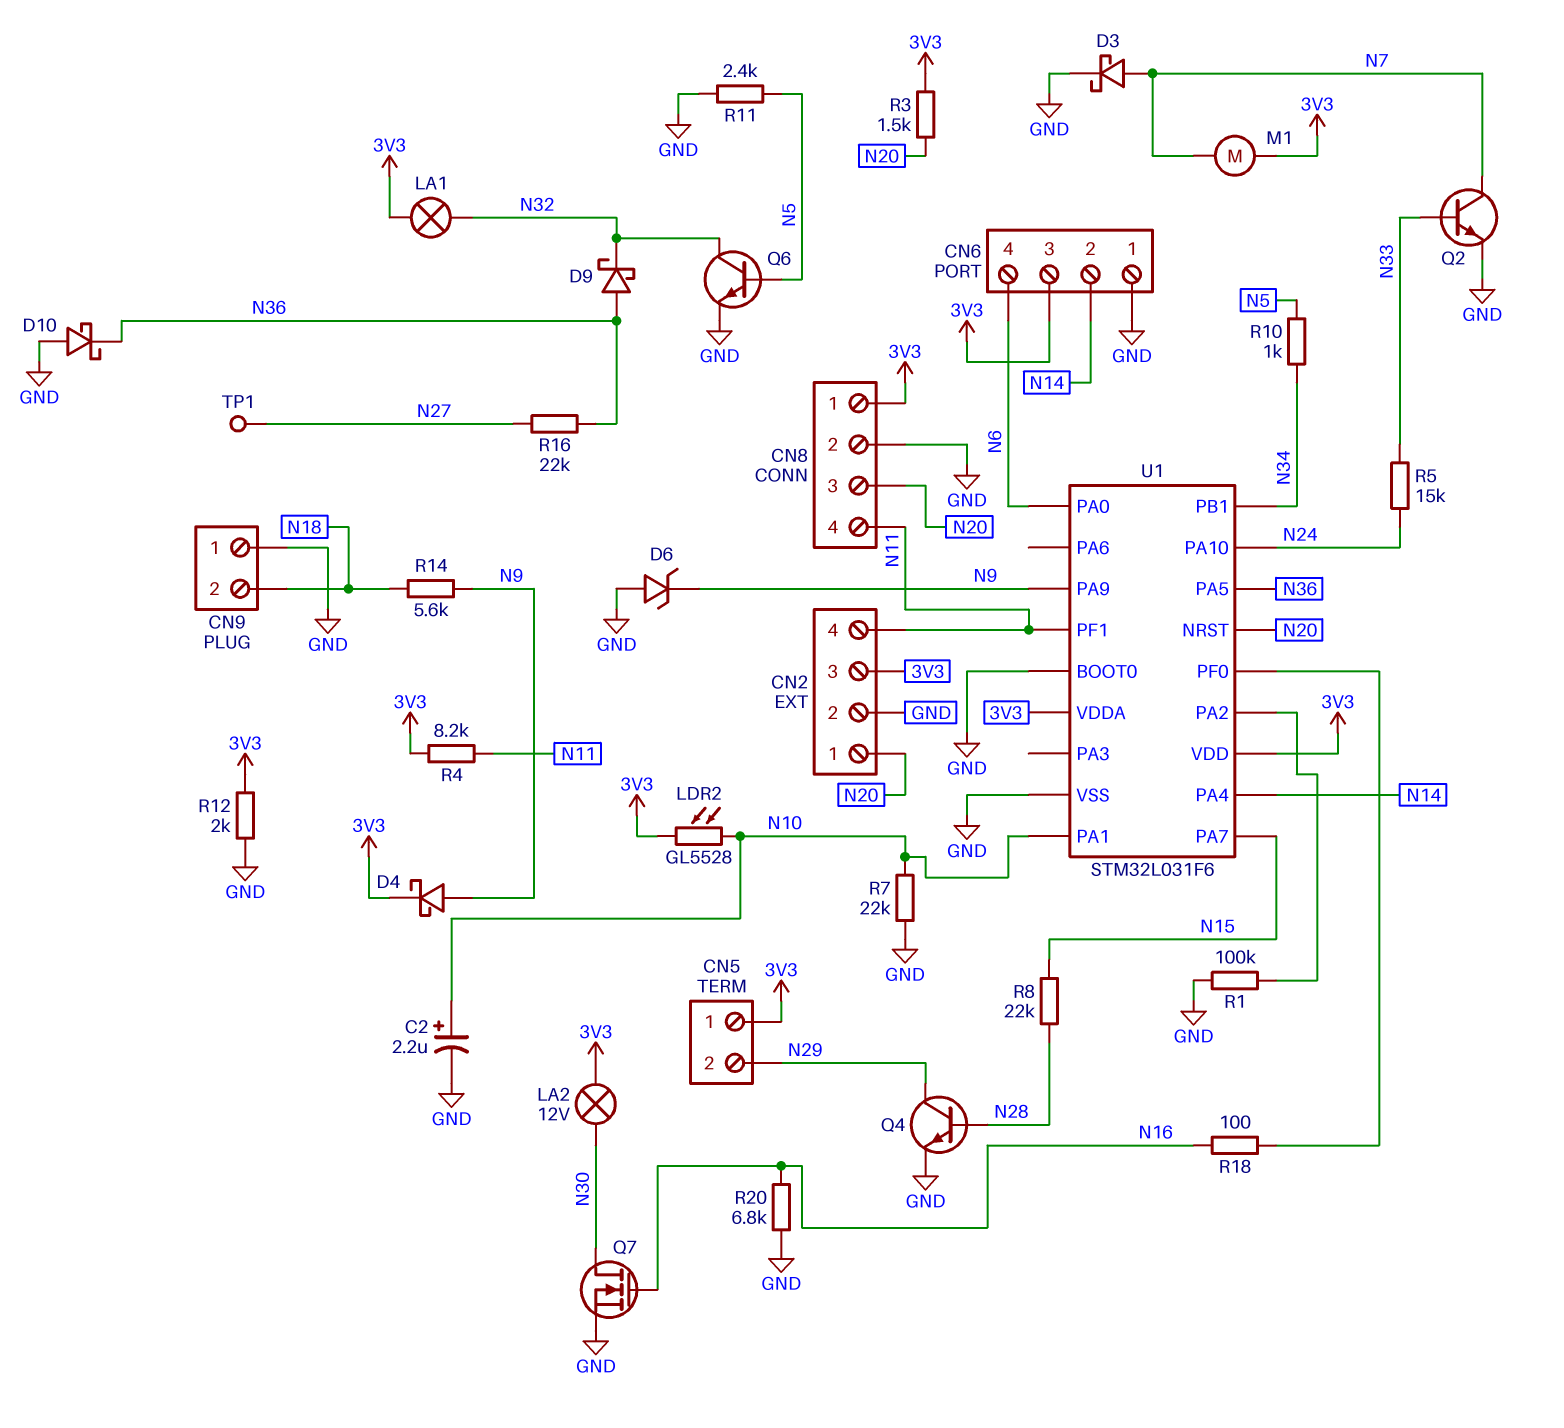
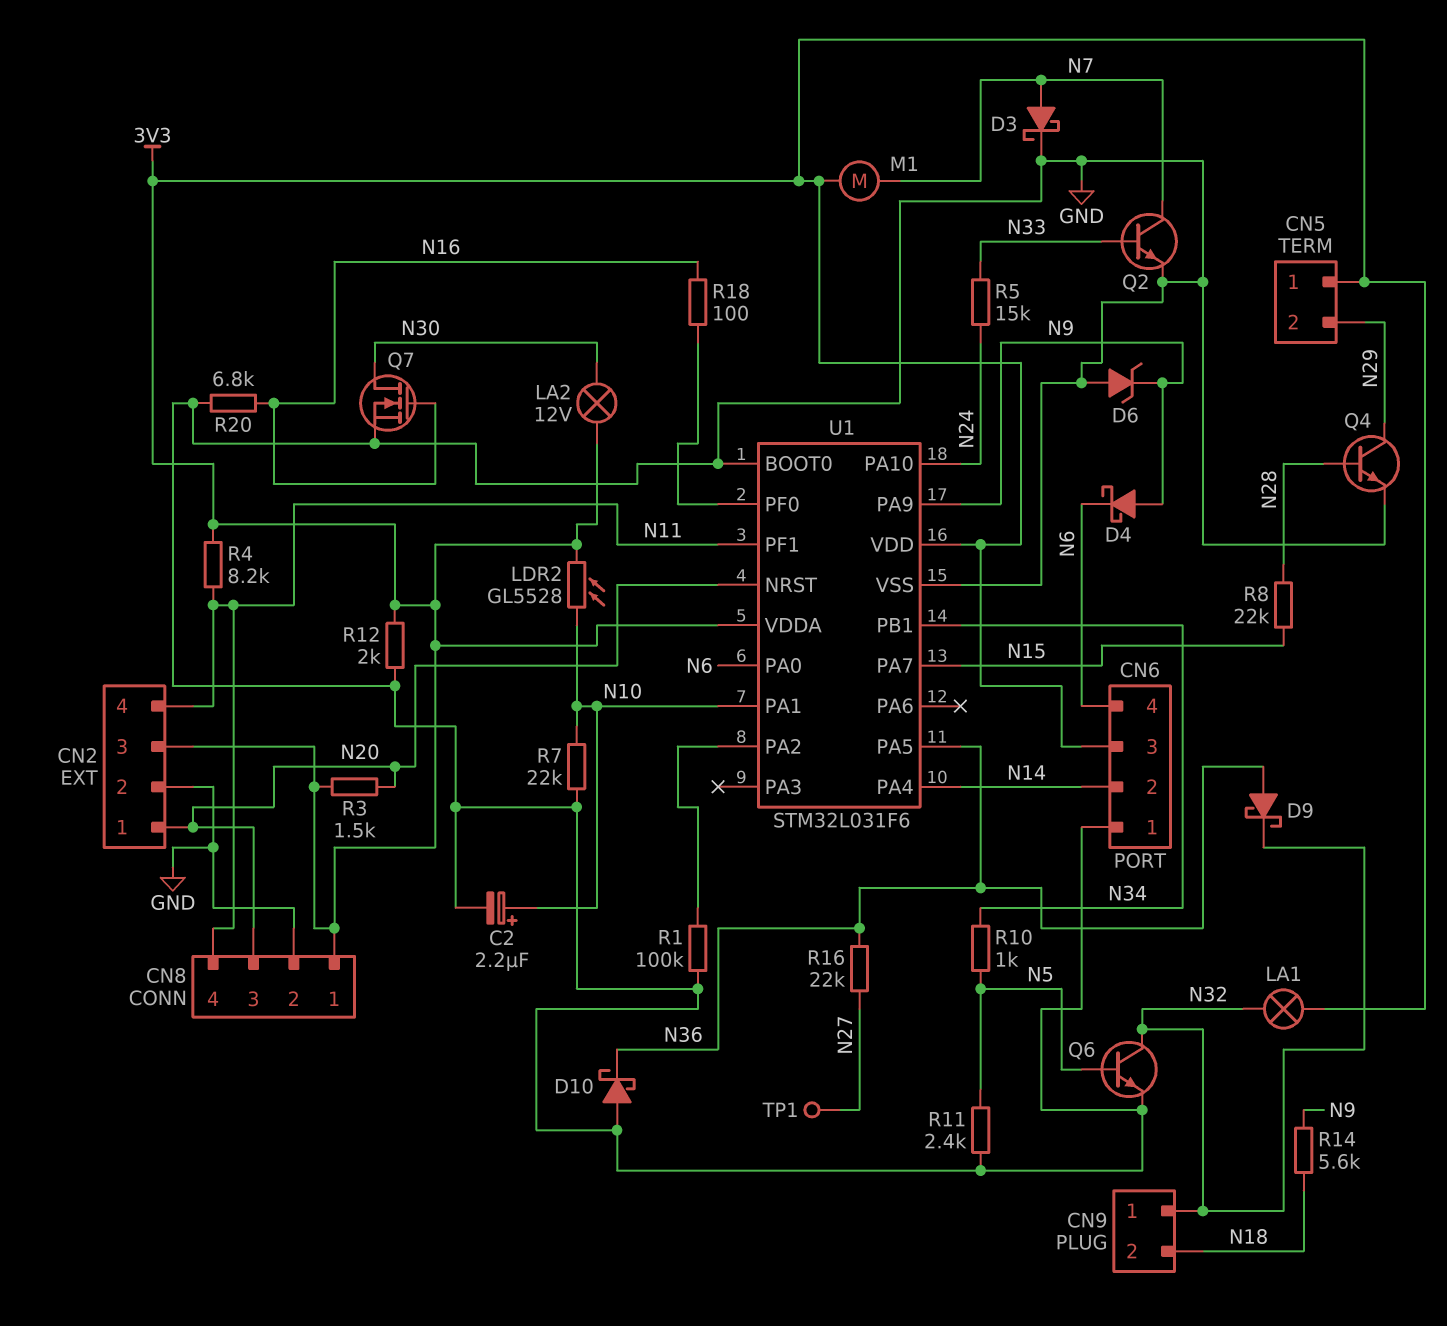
CN9 pin 1: GND -> N32
D4: schottky (A N9, K 3V3) -> schottky (A N9, K N6)

